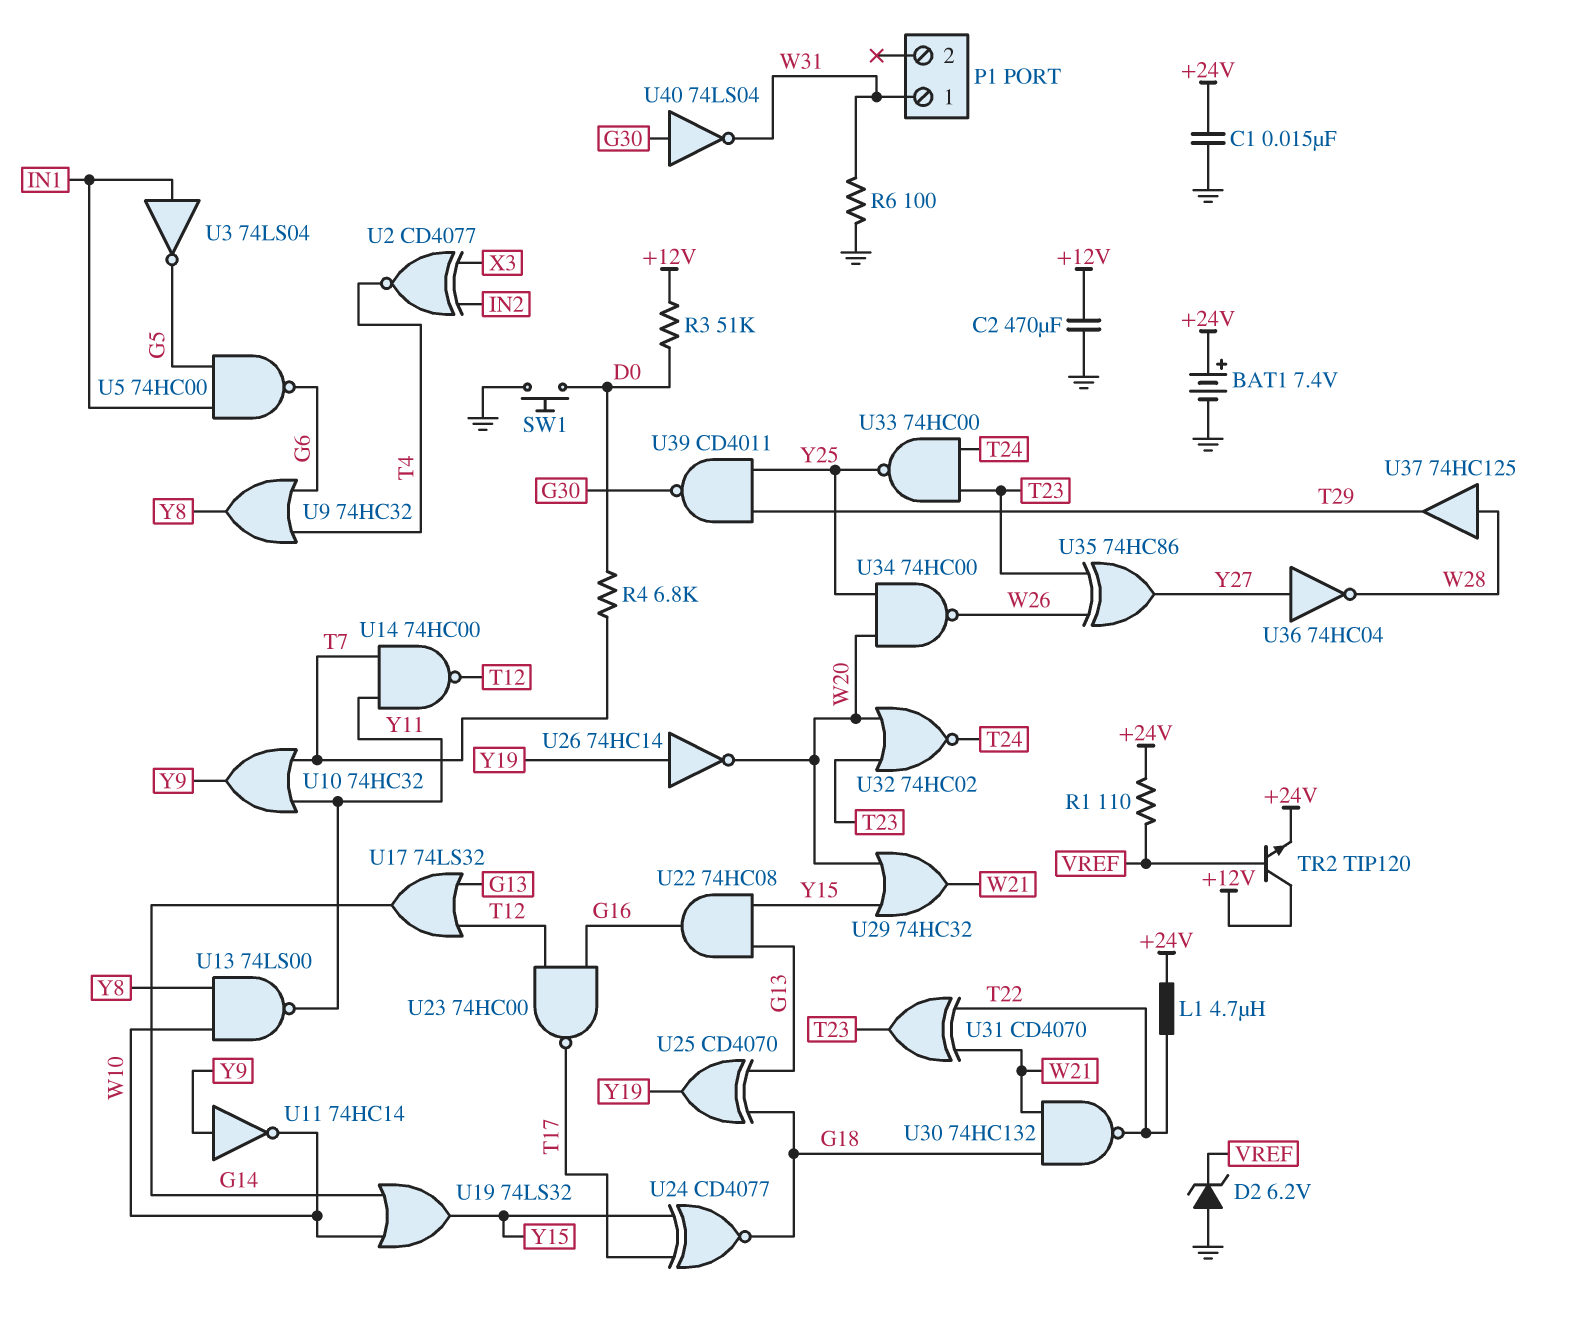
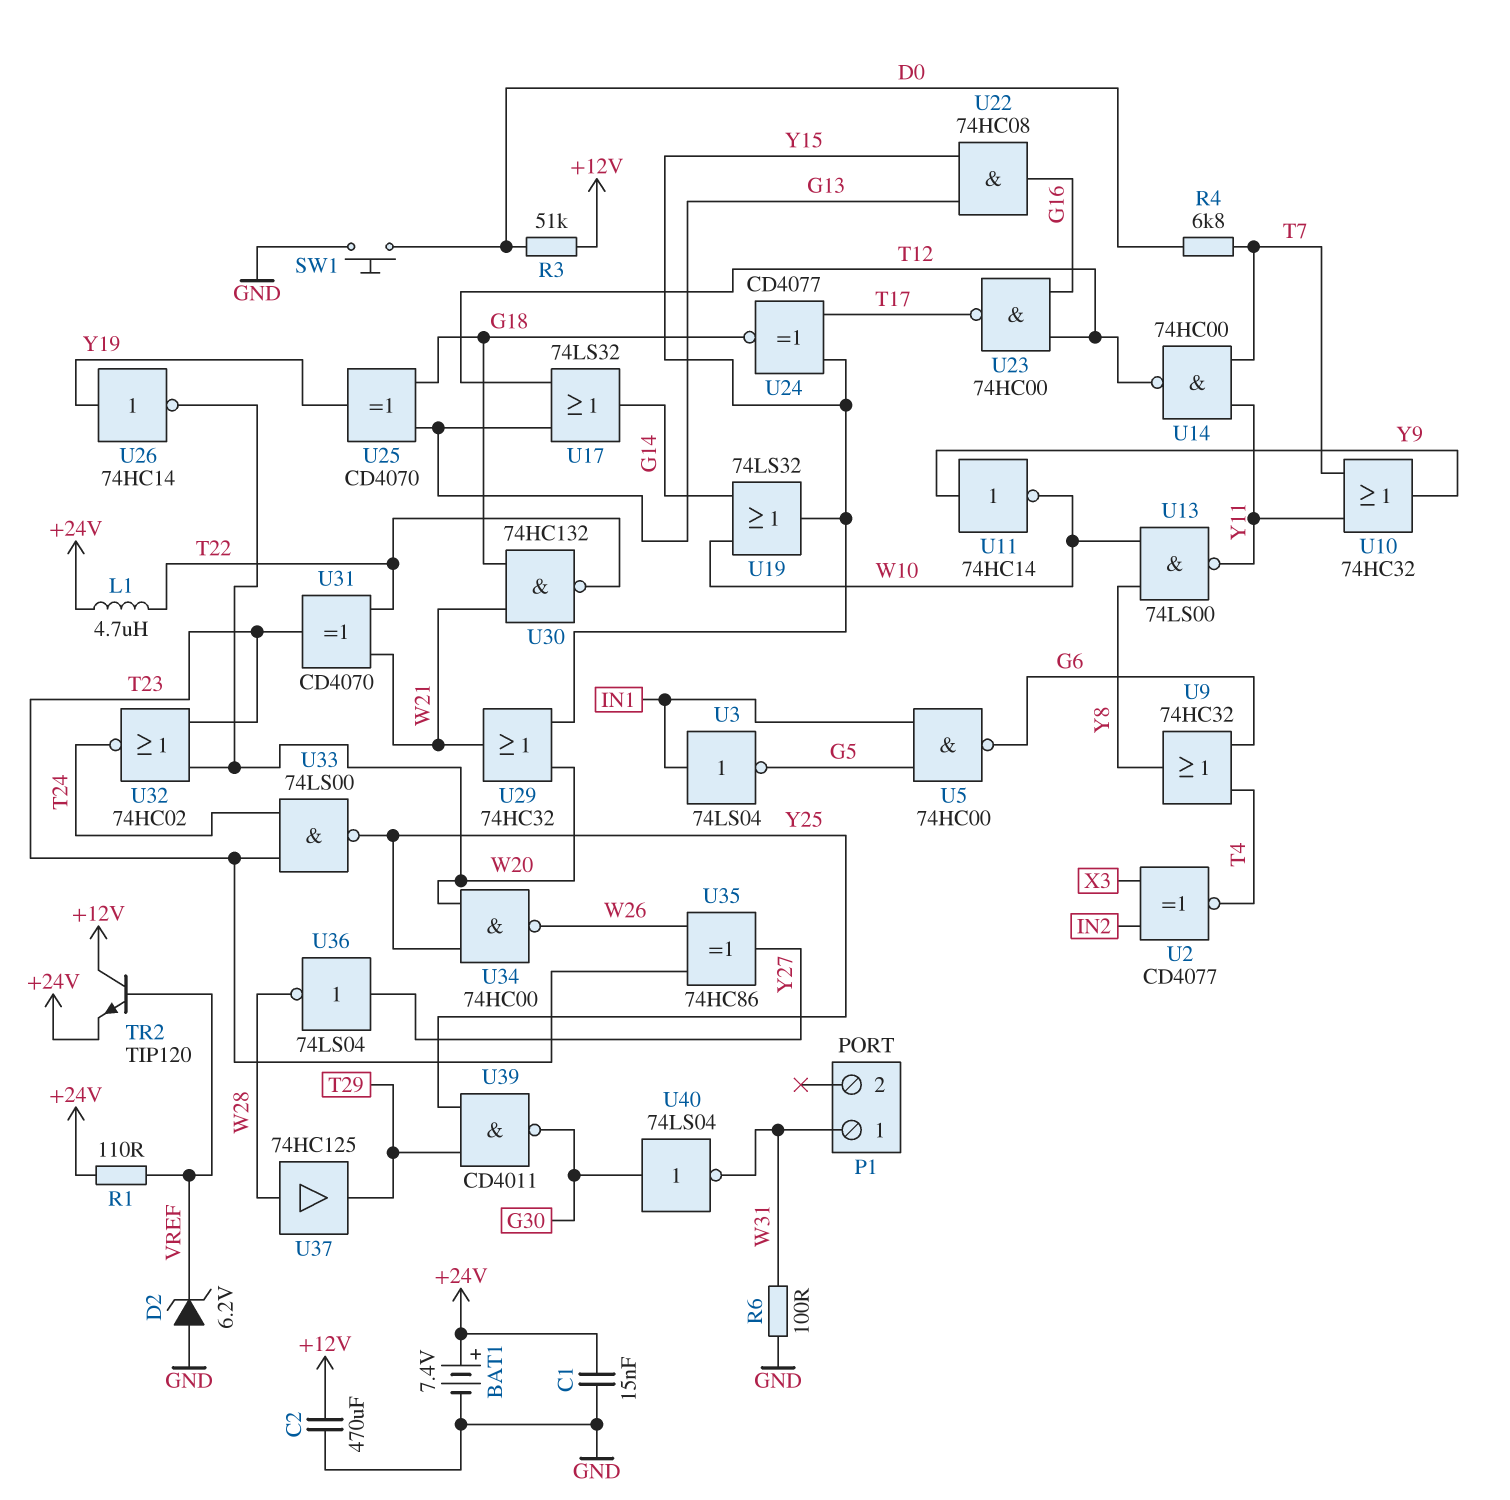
U33: NAND 74HC00 (in T23, in T24, out Y25) -> NAND 74LS00 (in T23, in T24, out Y25)
U36: NOT 74HC04 (in Y27, out W28) -> NOT 74LS04 (in Y27, out W28)

